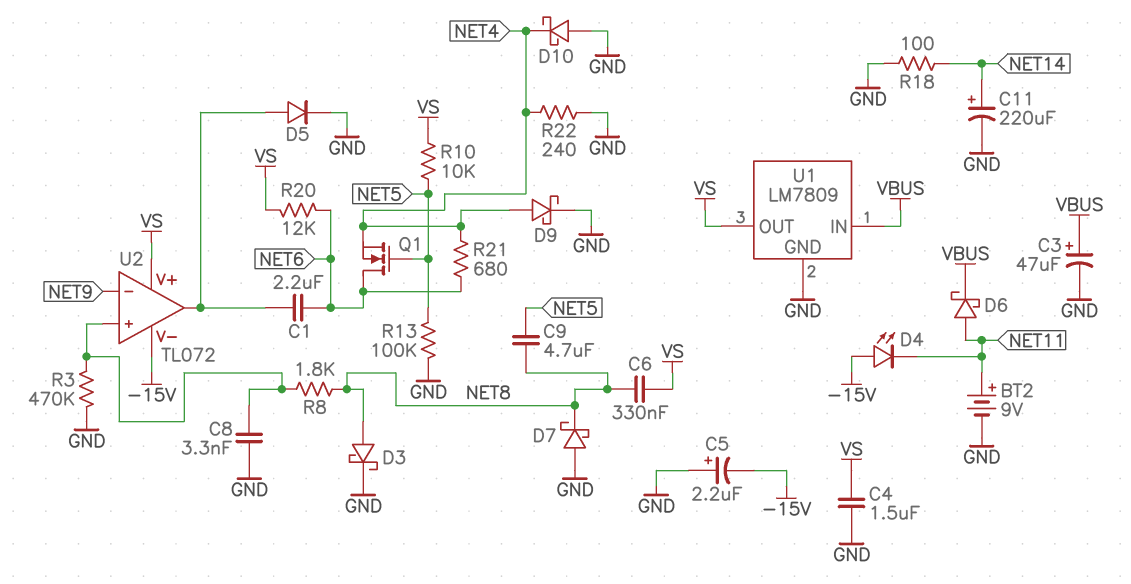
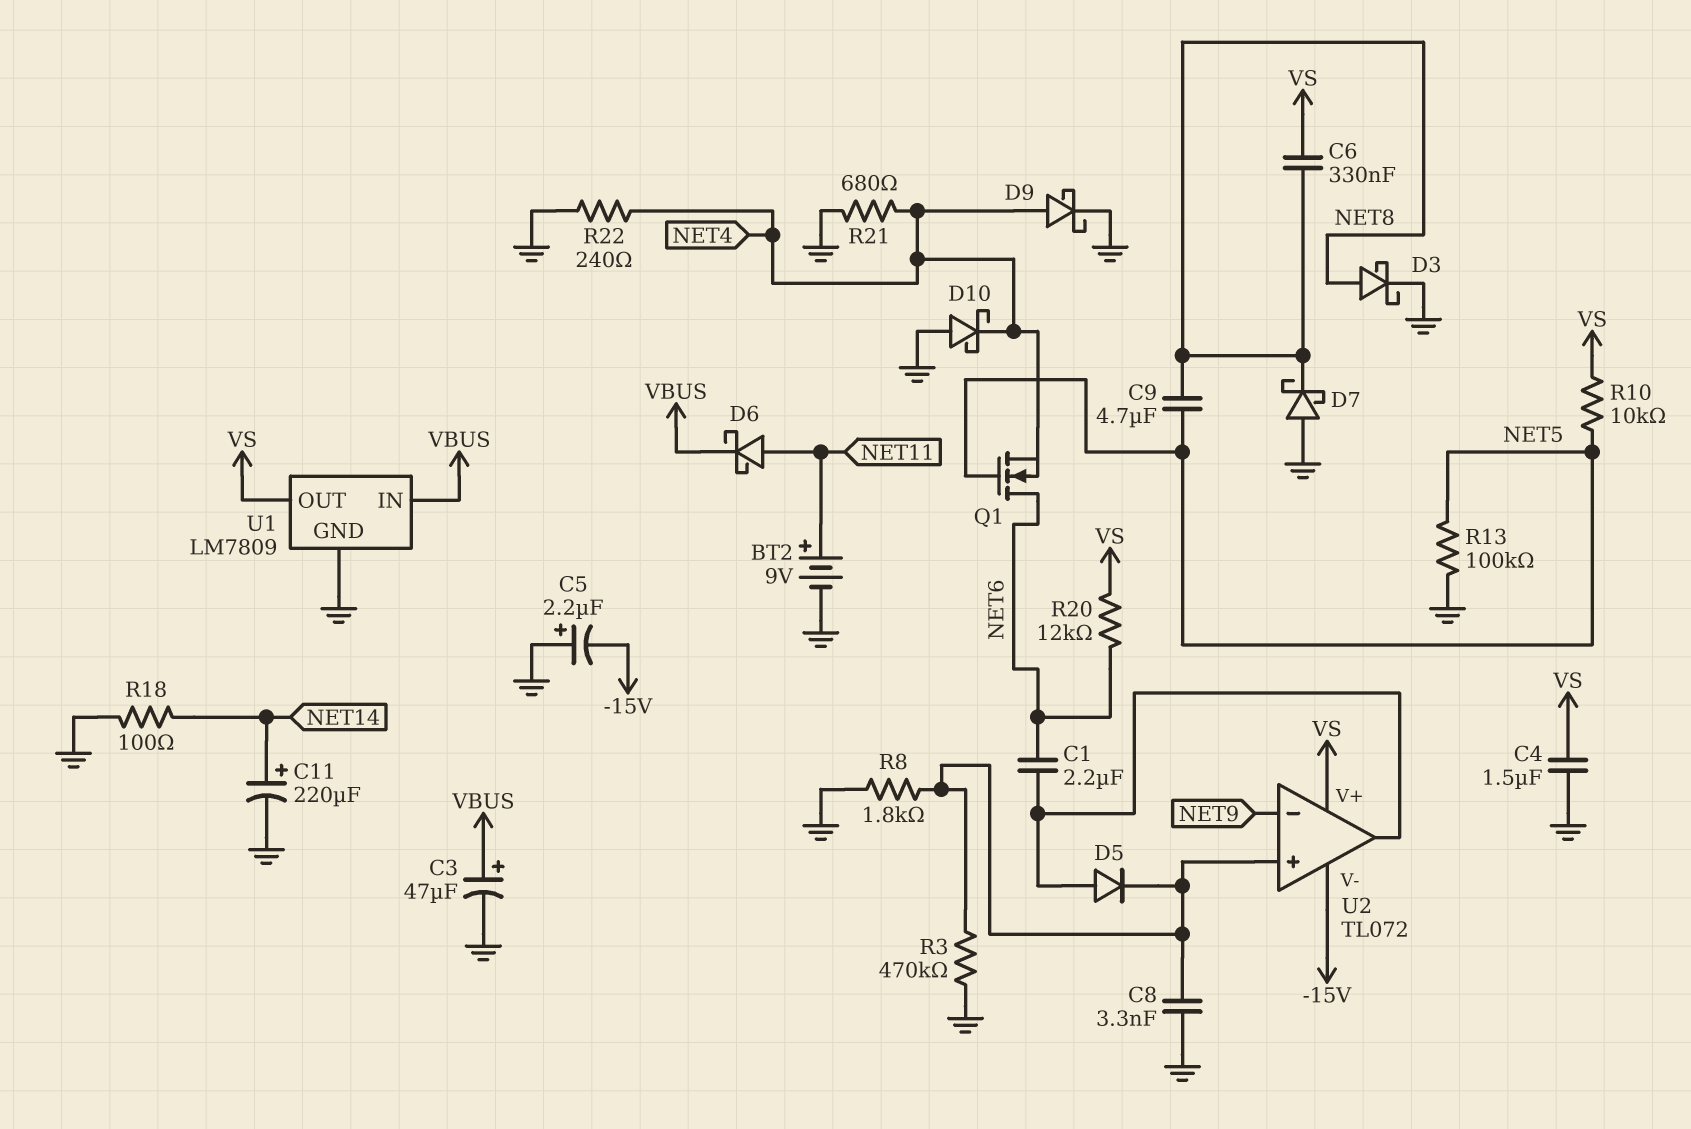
D4: LED (A -15V, K NET11) -> none
D5: diode (A U2/out, K GND) -> diode (A U2/out, K U2/in+)
R8: 1.8k (NET8, U2/in+) -> 1.8k (GND, U2/in+)
R21: 680 (NET4, NET6) -> 680 (GND, NET4)

